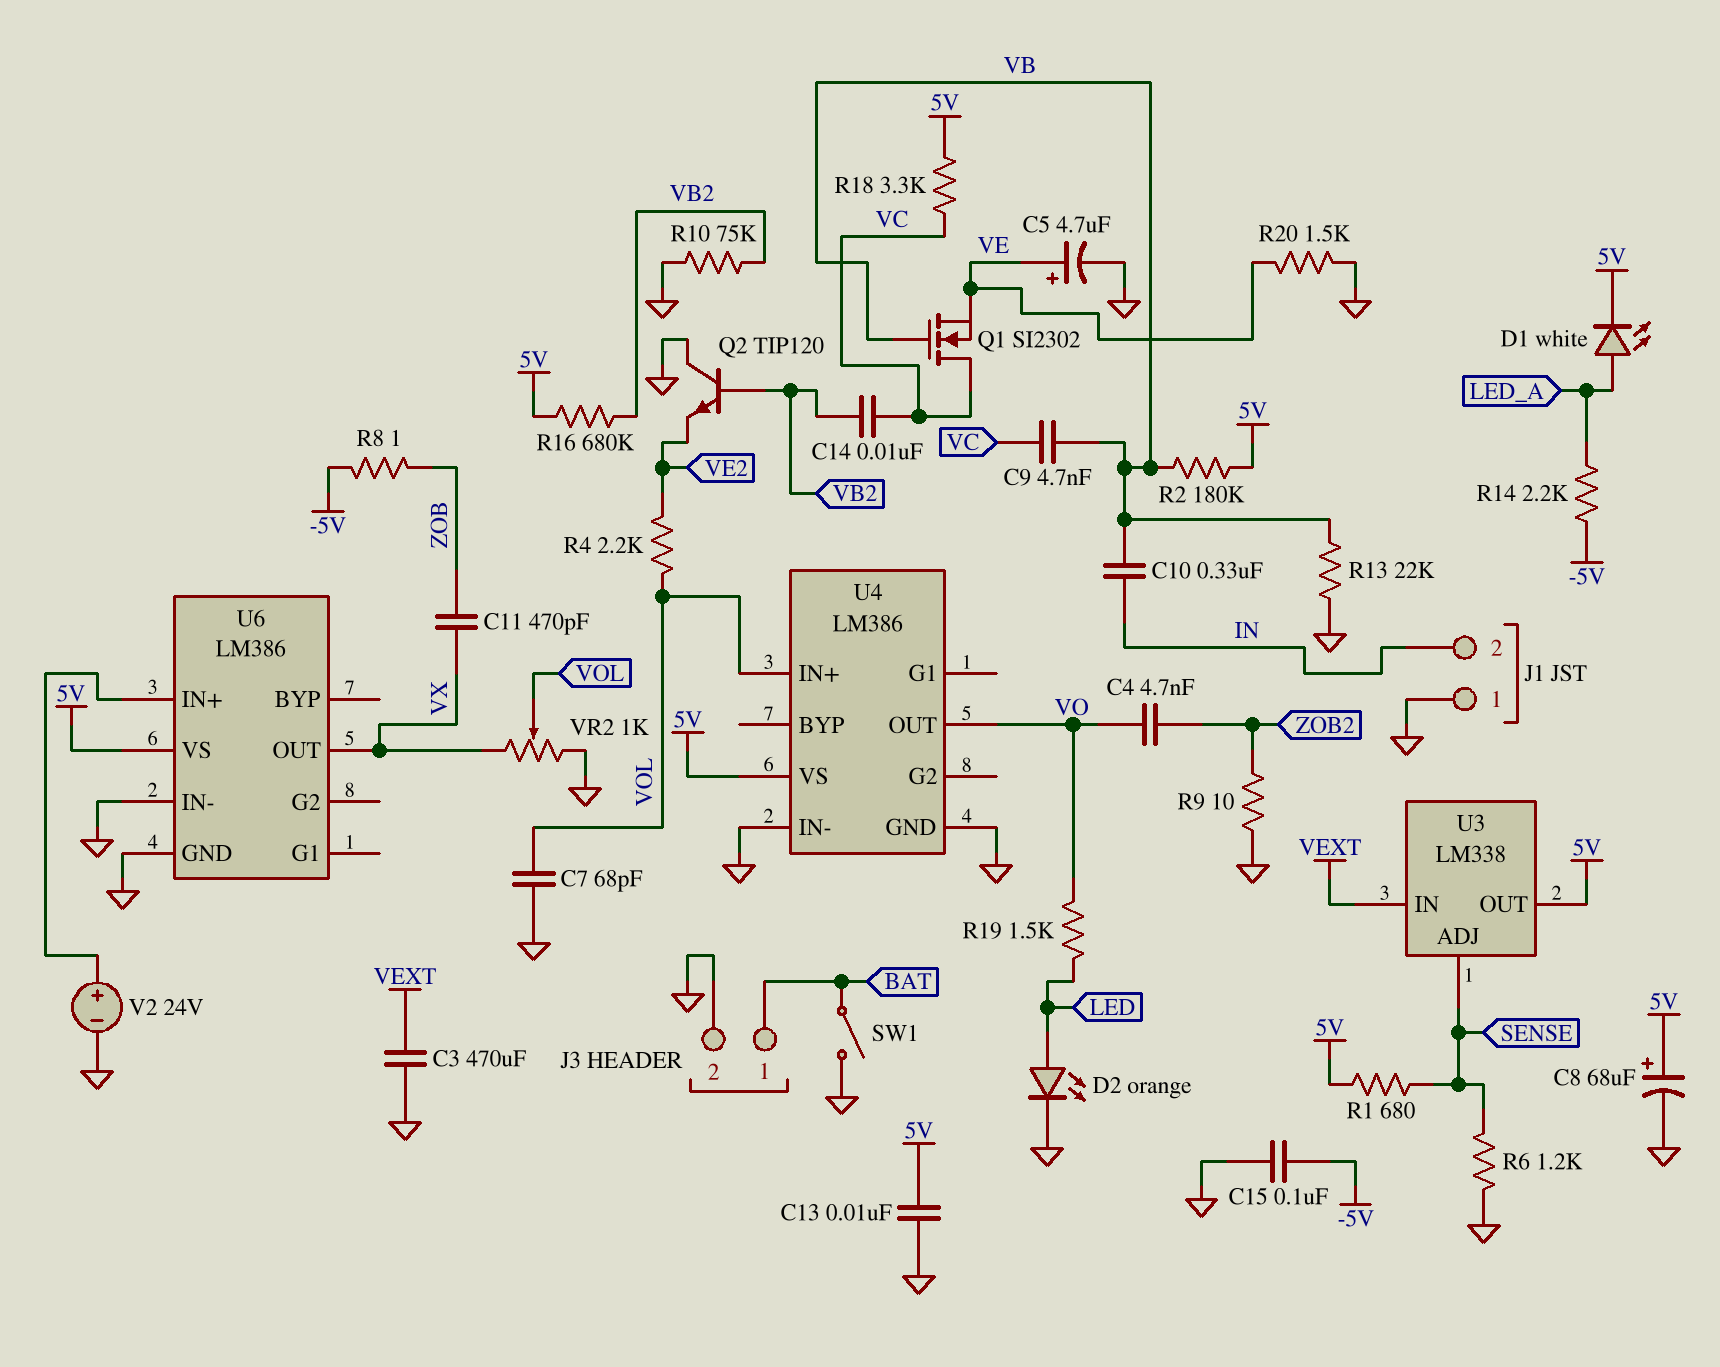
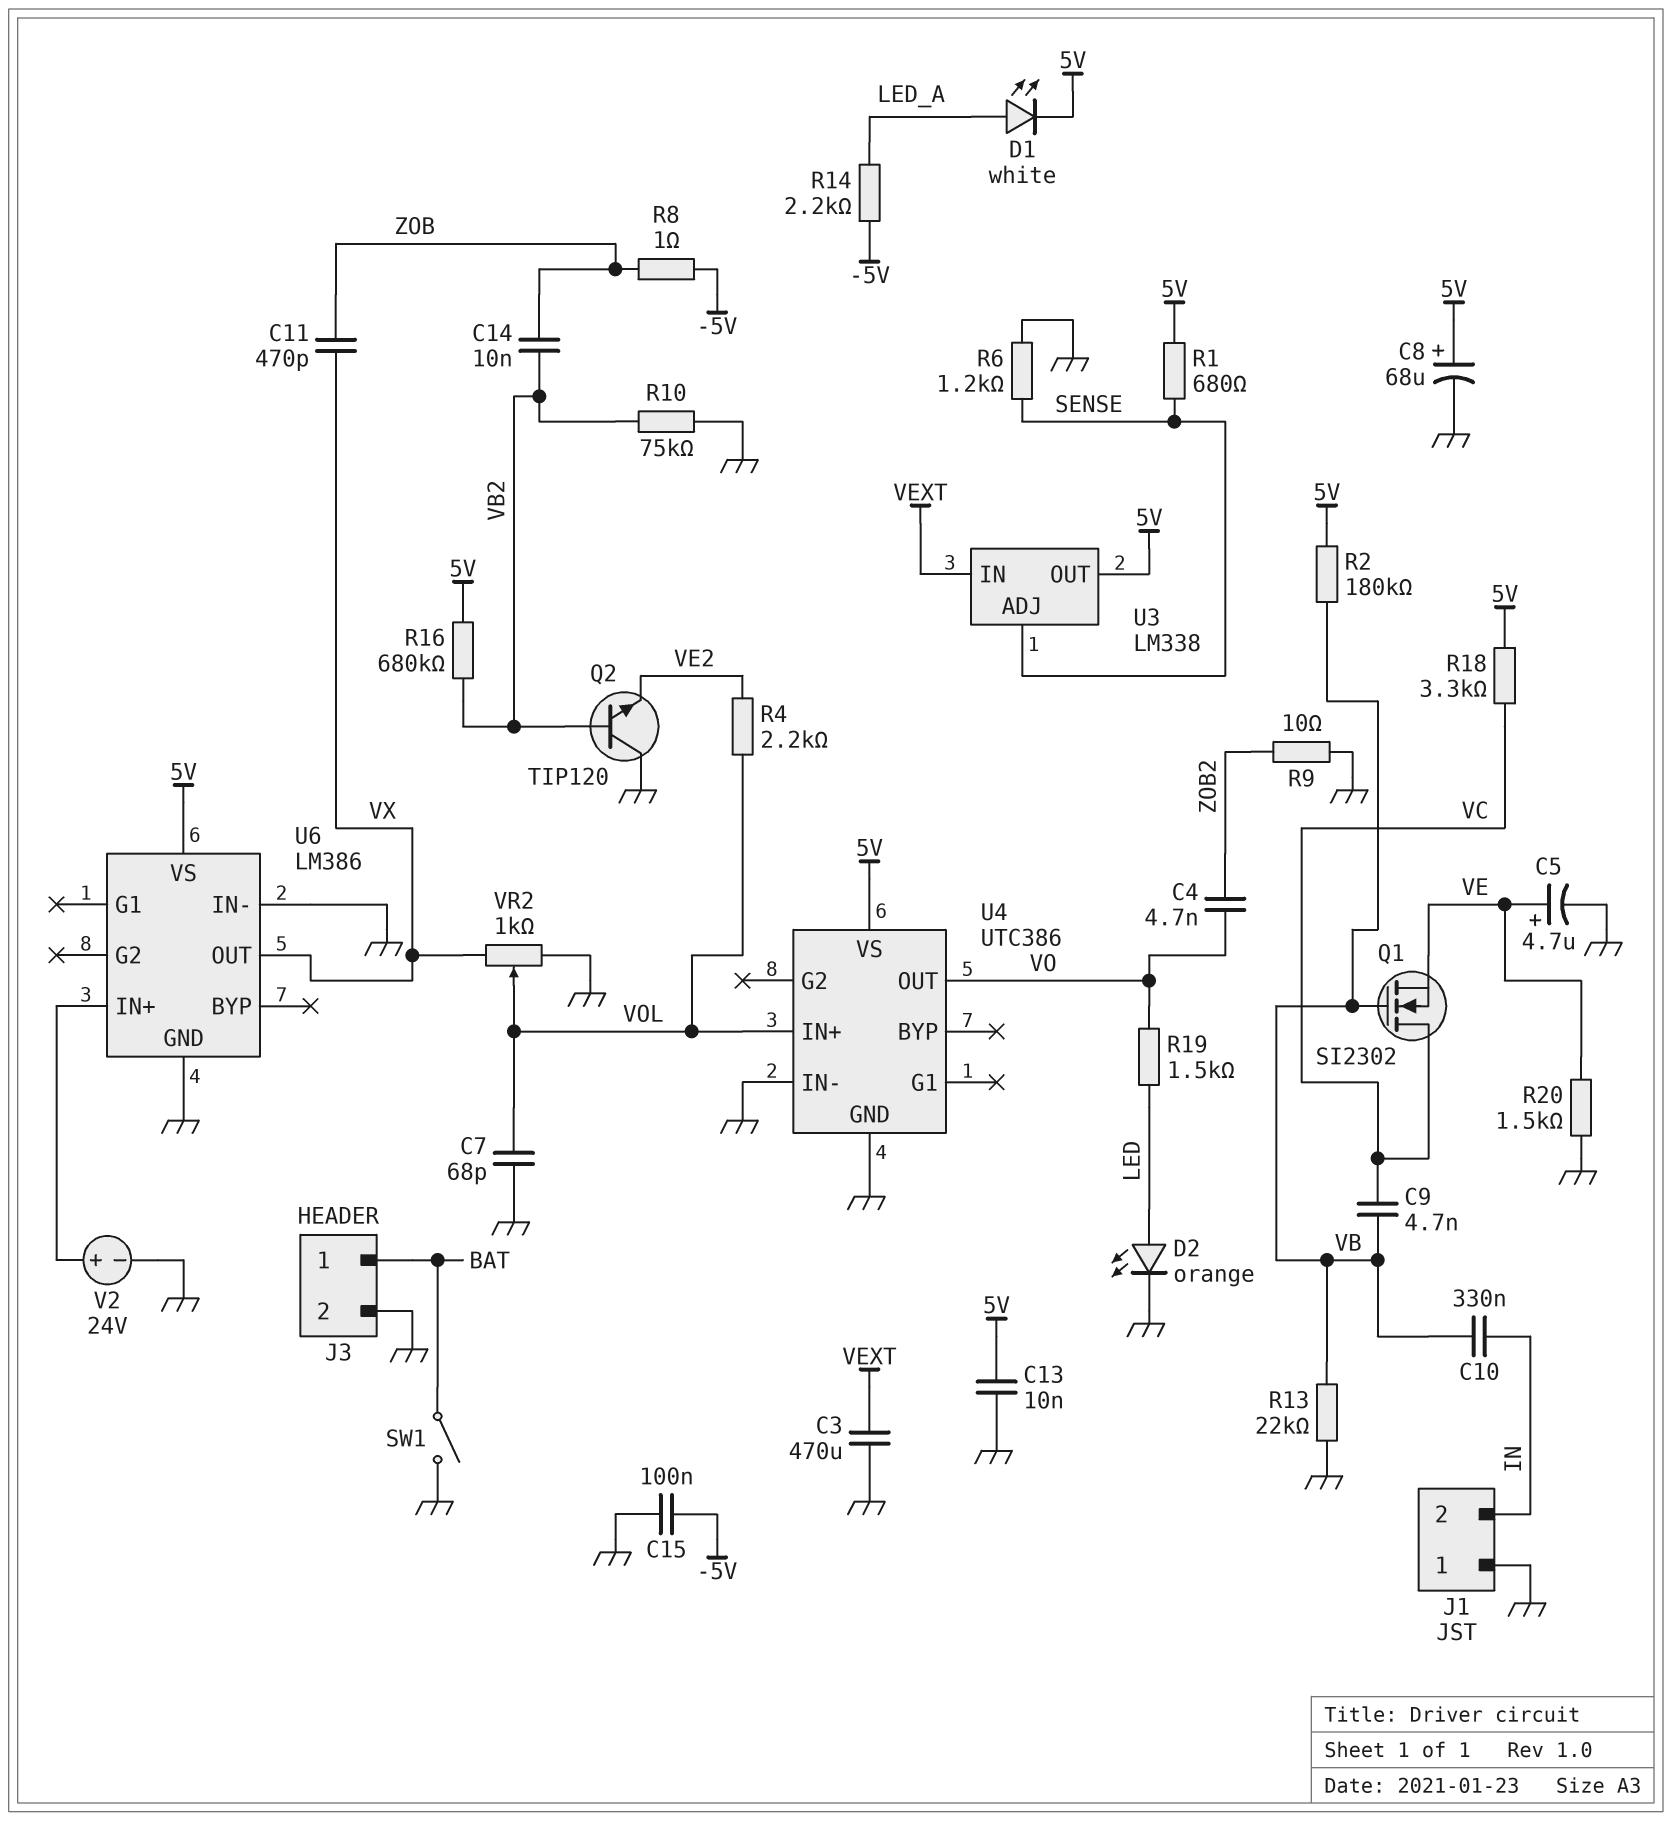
C14: 10nF (VB2, VC) -> 10nF (VB2, ZOB)
U4: LM386 -> UTC386

